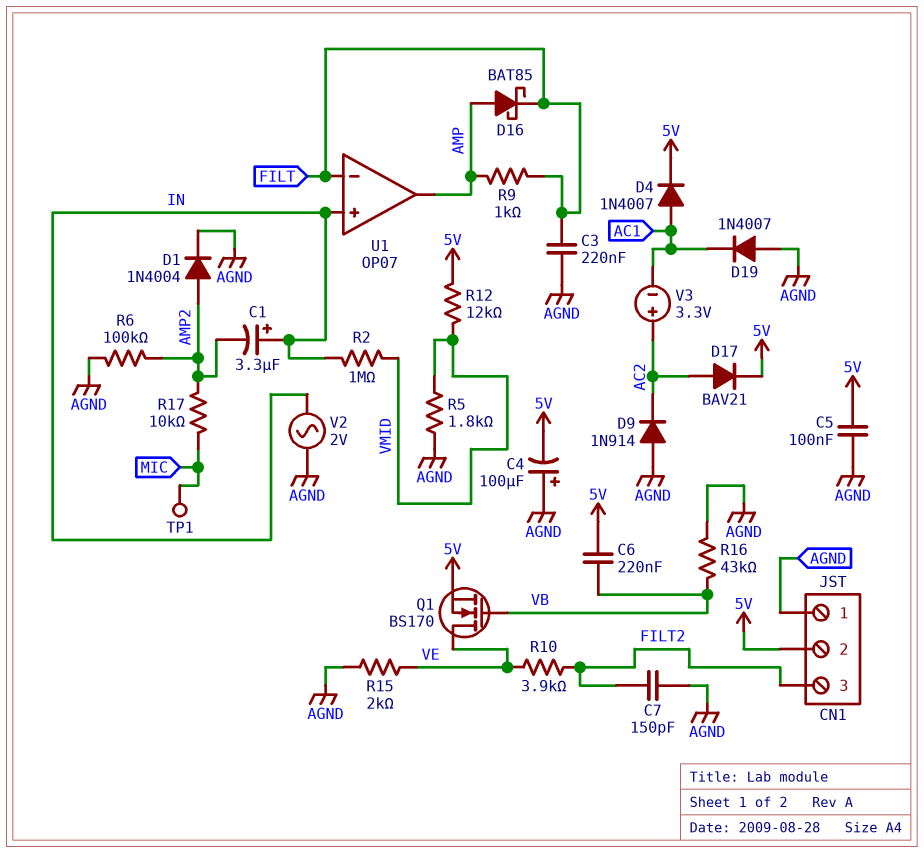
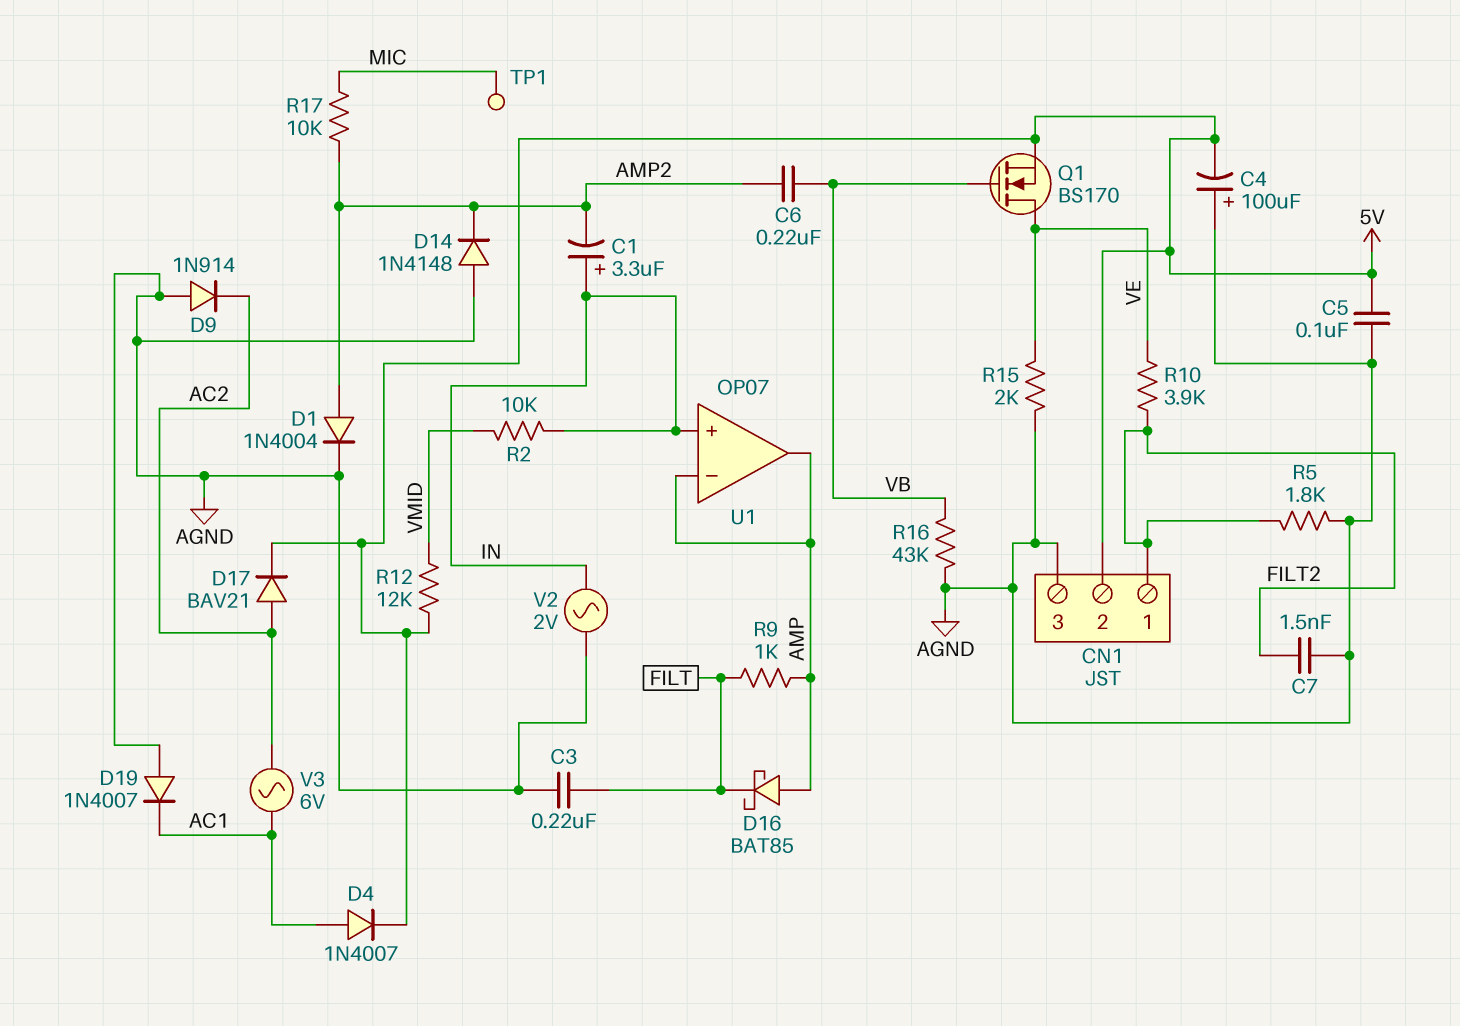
C6: 220nF (5V, VB) -> 220nF (AMP2, VB)
C7: 150pF (AGND, FILT2) -> 1.5nF (AGND, FILT2)
CN1 pin 1: AGND -> FILT2
CN1 pin 3: FILT2 -> AGND
D14: none -> diode 1N4148 (A AGND, K AMP2)
R2: 1M (IN, VMID) -> 10k (IN, VMID)
R5: 1.8k (AGND, VMID) -> 1.8k (AGND, FILT2)
R6: 100k (AGND, AMP2) -> none
U1 pin in-: FILT -> AMP
V3: 3.3V (plus AC2, minus AC1) -> AC 6V (AC1, AC2)

